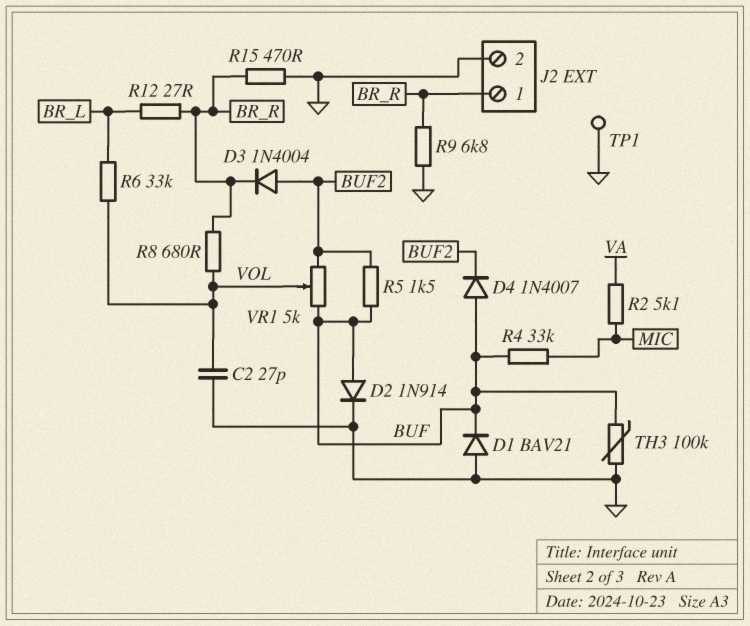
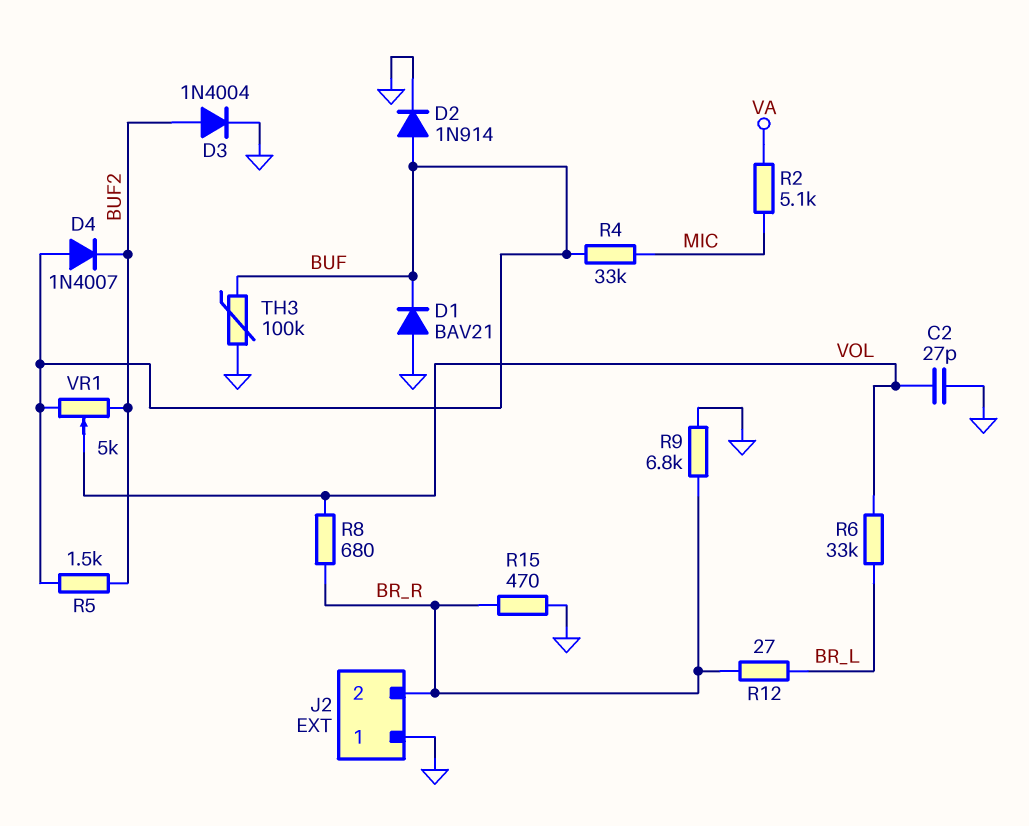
D3: diode 1N4004 (A BUF2, K BR_R) -> diode 1N4004 (A BUF2, K GND)
J2 pin 1: BR_R -> GND
J2 pin 2: GND -> BR_R
TP1: test point (GND) -> none

